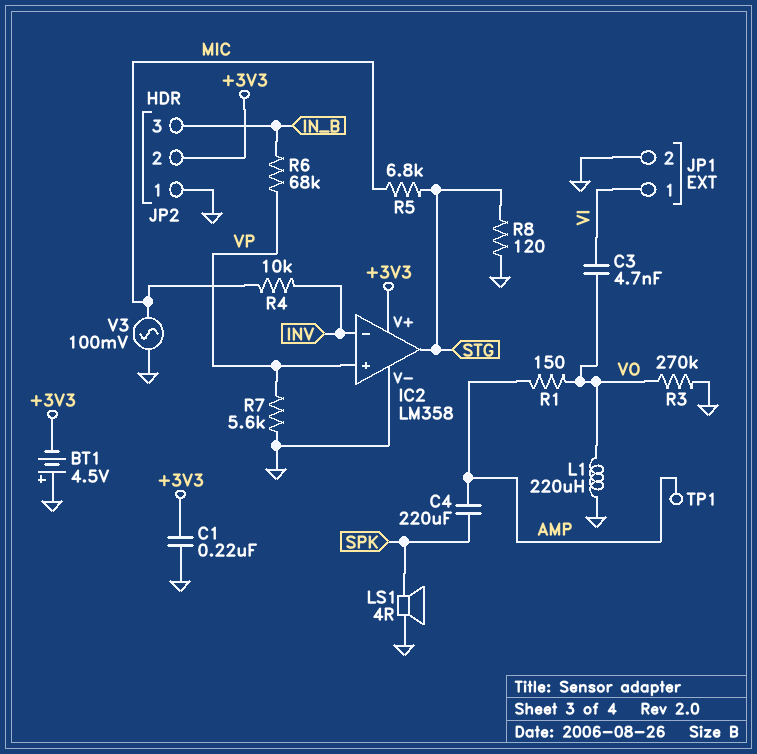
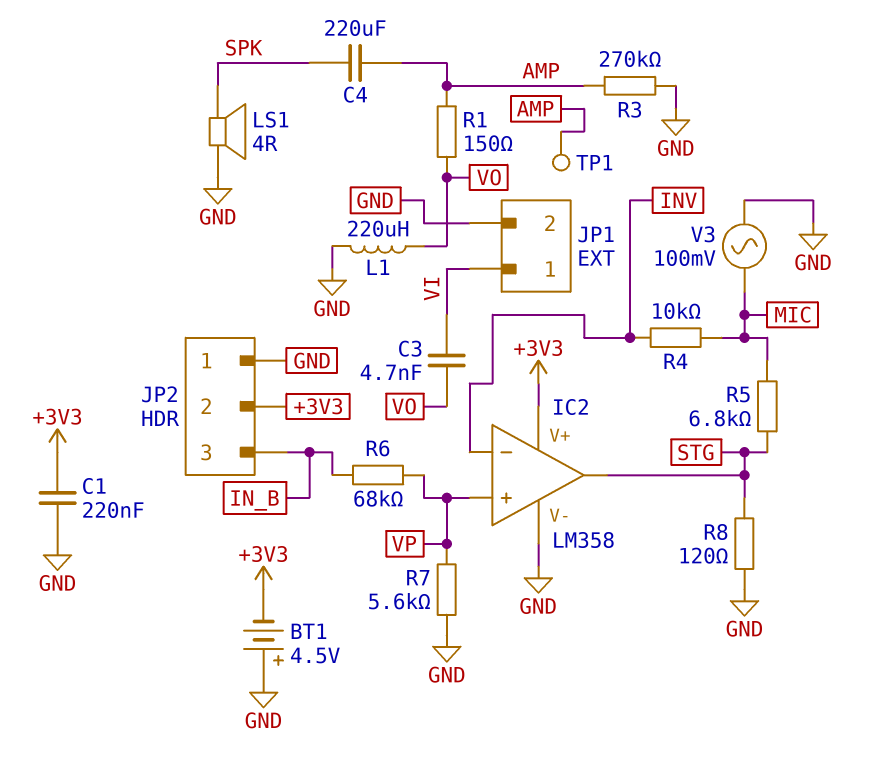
R3: 270k (GND, VO) -> 270k (AMP, GND)

